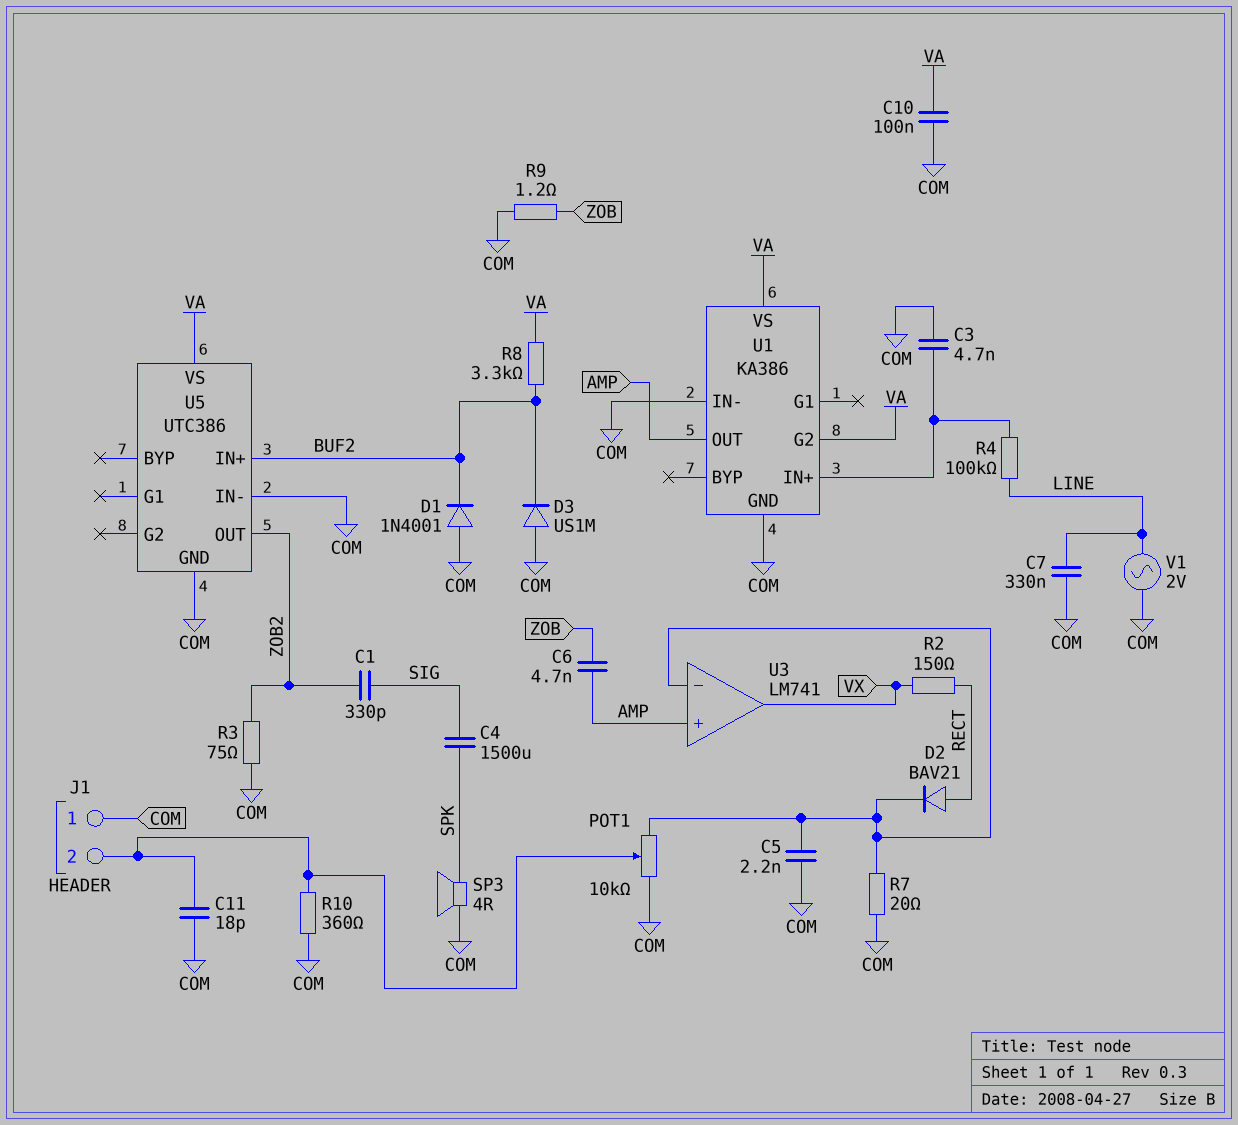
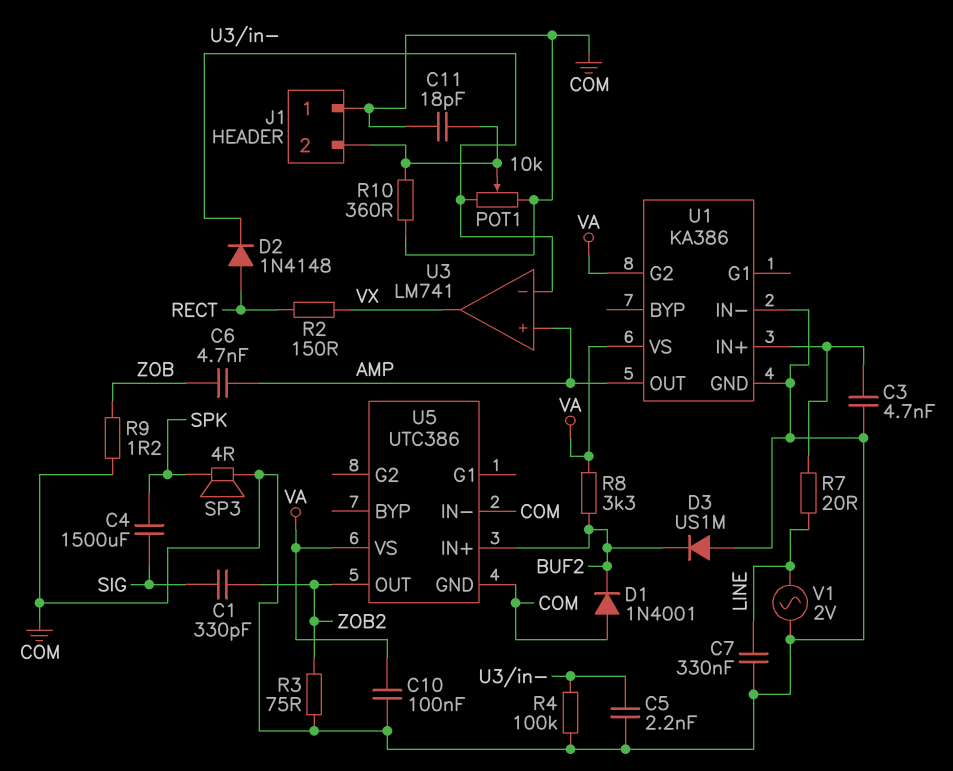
D2: diode BAV21 (A RECT, K U3/in-) -> diode 1N4148 (A RECT, K U3/in-)
R4: 100k (LINE, U1/IN+) -> 100k (COM, U3/in-)
R7: 20 (COM, U3/in-) -> 20 (LINE, U1/IN+)

